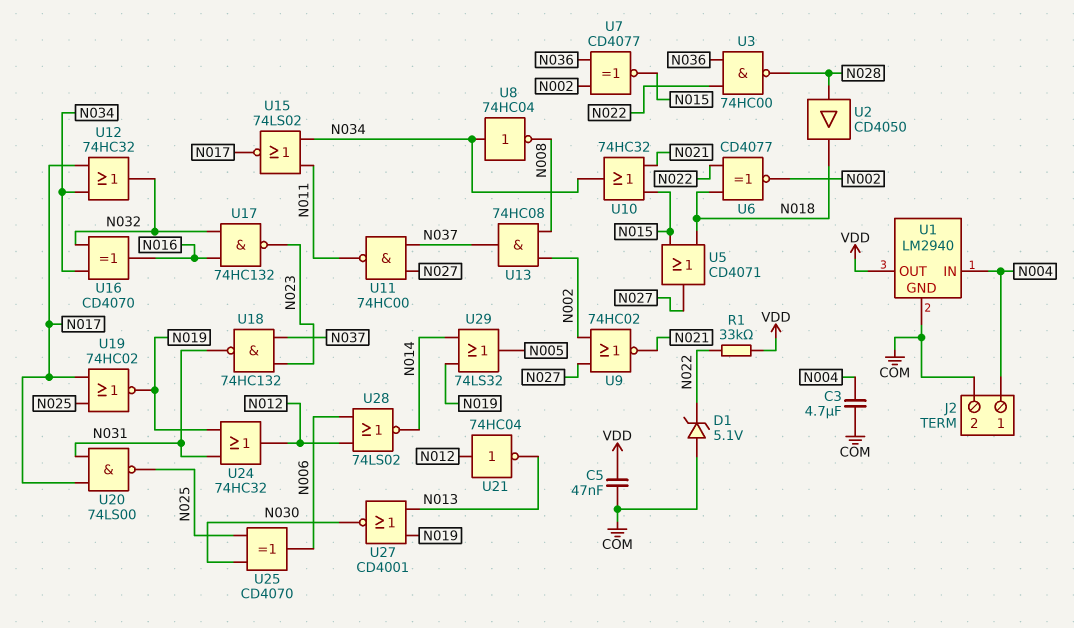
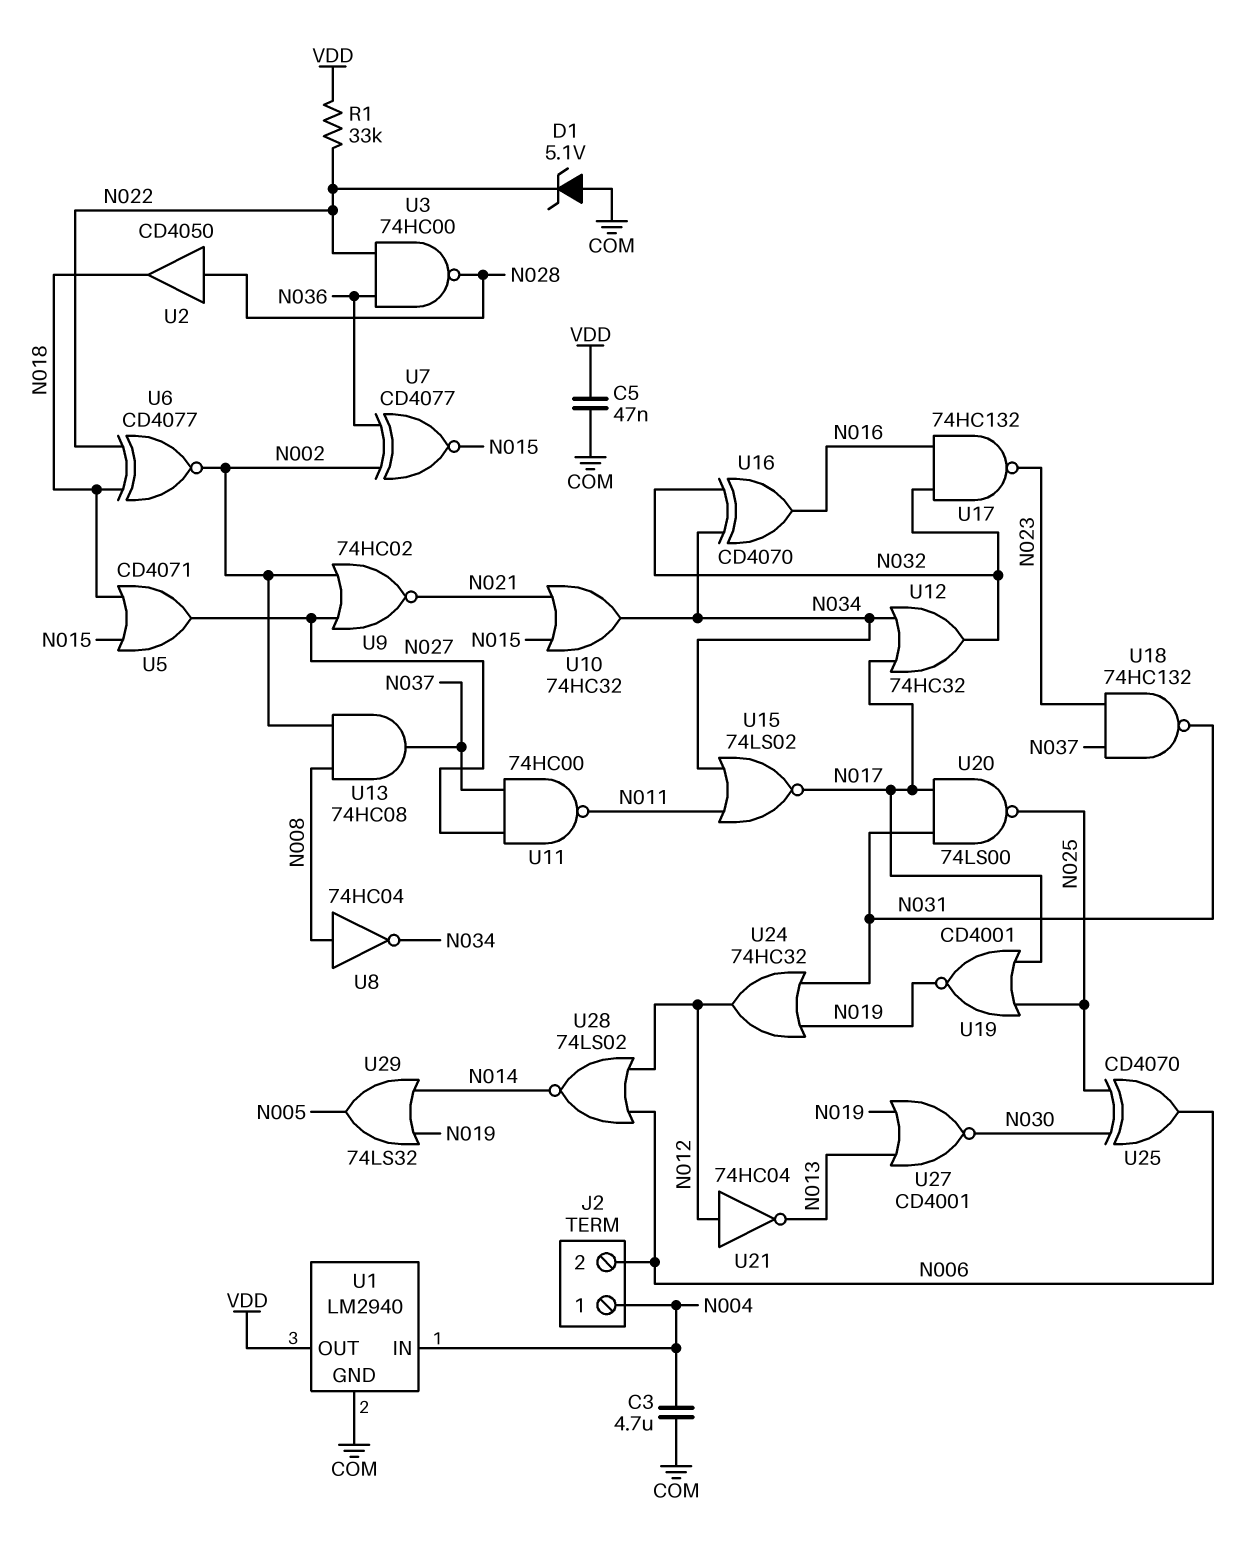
J2 pin 2: COM -> N006
U8: NOT 74HC04 (in N034, out N008) -> NOT 74HC04 (in N008, out N034)
U19: NOR 74HC02 (in N017, in N025, out N019) -> NOR CD4001 (in N017, in N025, out N019)

